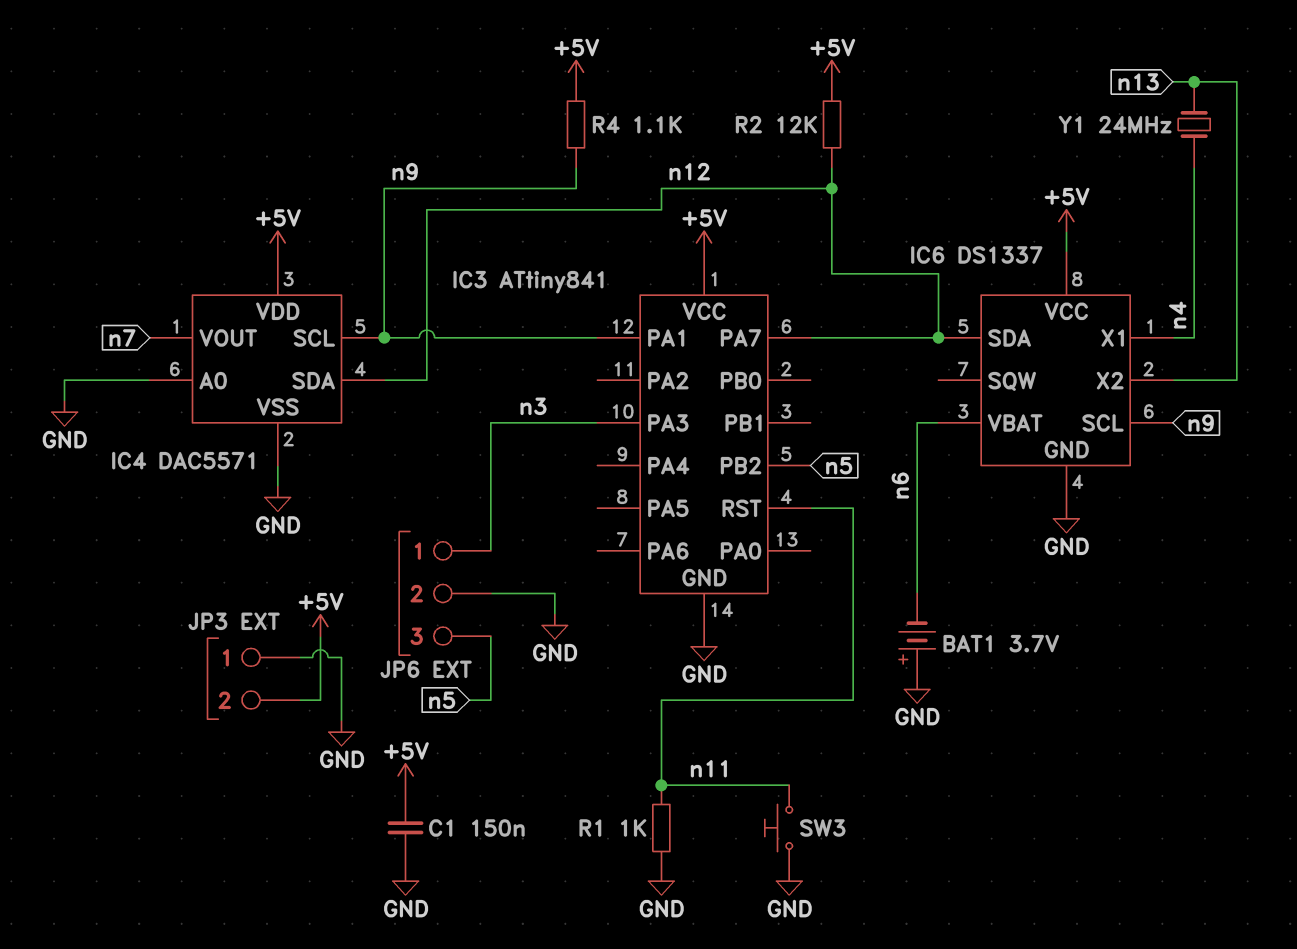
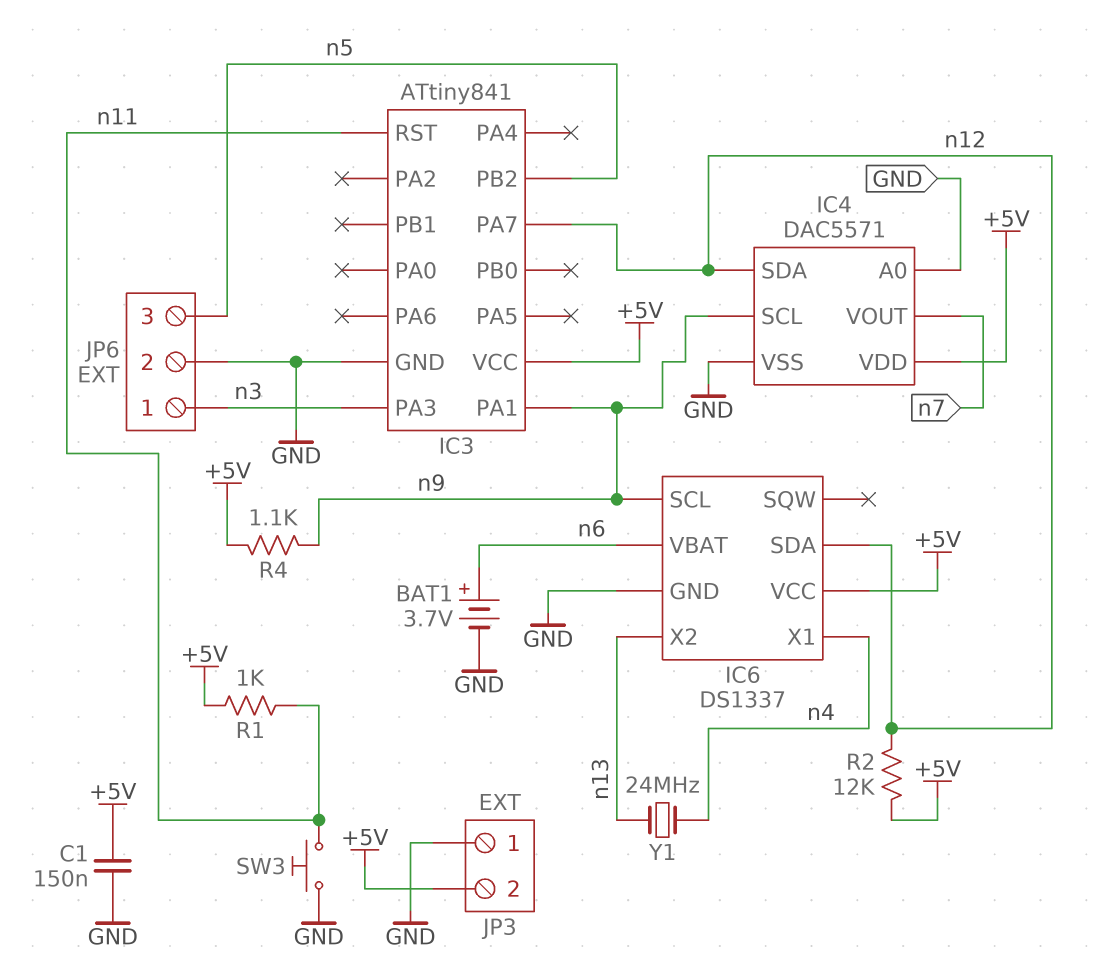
BAT1: 3.7V (plus GND, minus n6) -> 3.7V (plus n6, minus GND)
R1: 1k (GND, n11) -> 1k (+5V, n11)

